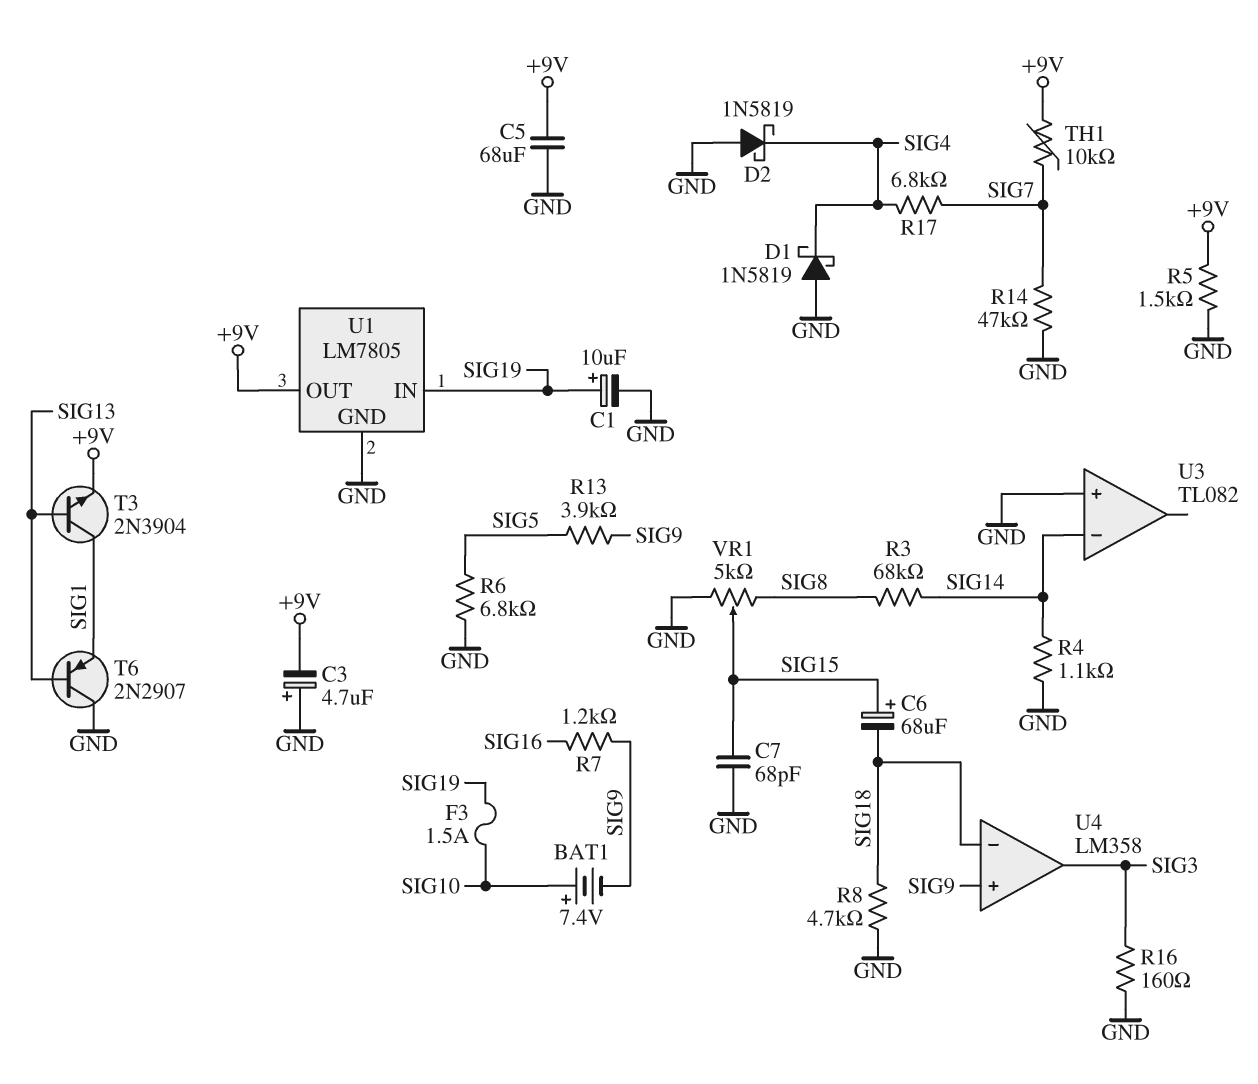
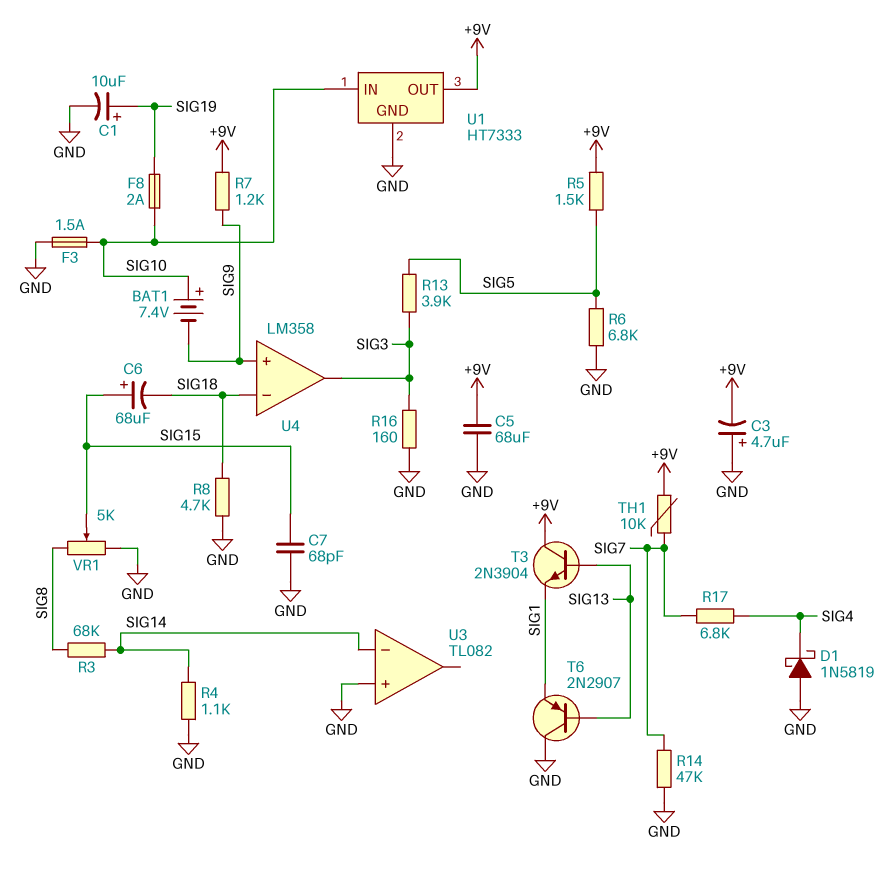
D2: schottky 1N5819 (A GND, K SIG4) -> none
F3: 1.5A (SIG10, SIG19) -> 1.5A (GND, SIG10)
F8: none -> 2A (SIG10, SIG19)
R5: 1.5k (+9V, GND) -> 1.5k (+9V, SIG5)
R7: 1.2k (SIG9, SIG16) -> 1.2k (+9V, SIG9)
R13: 3.9k (SIG5, SIG9) -> 3.9k (SIG3, SIG5)
T3: NPN 2N3904 (B SIG13, C SIG1, E +9V) -> NPN 2N3904 (B SIG13, C +9V, E SIG1)
U1: LM7805 -> HT7333
U1 pin IN: SIG19 -> SIG10

